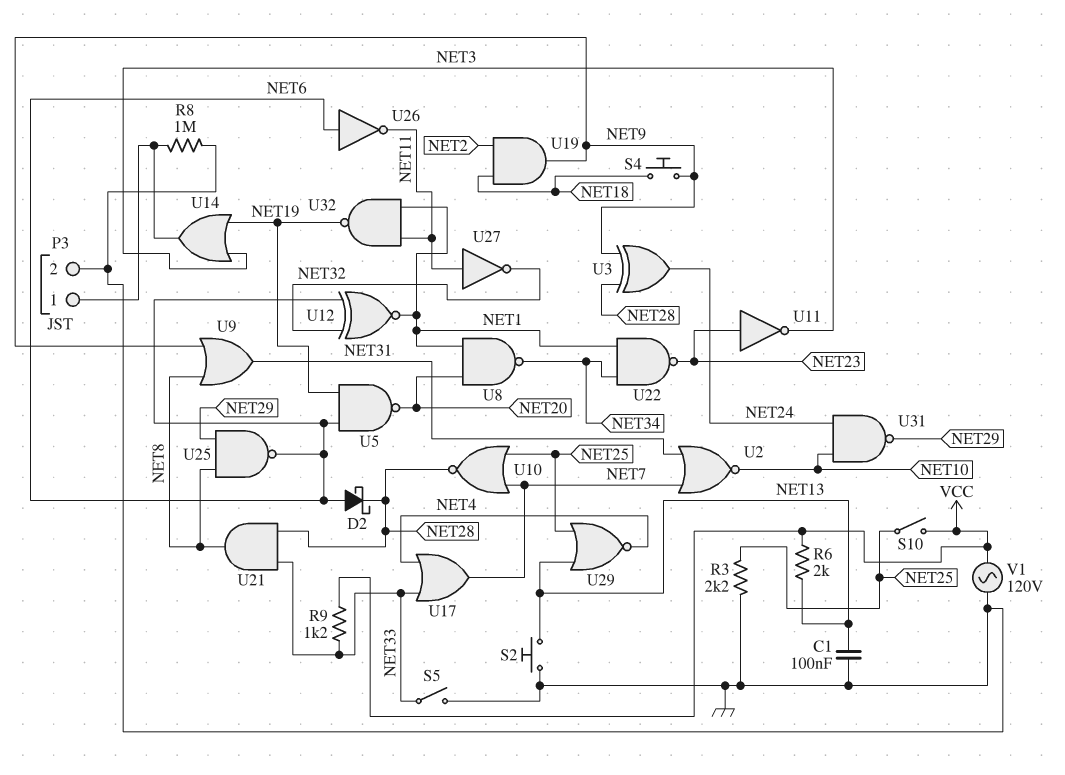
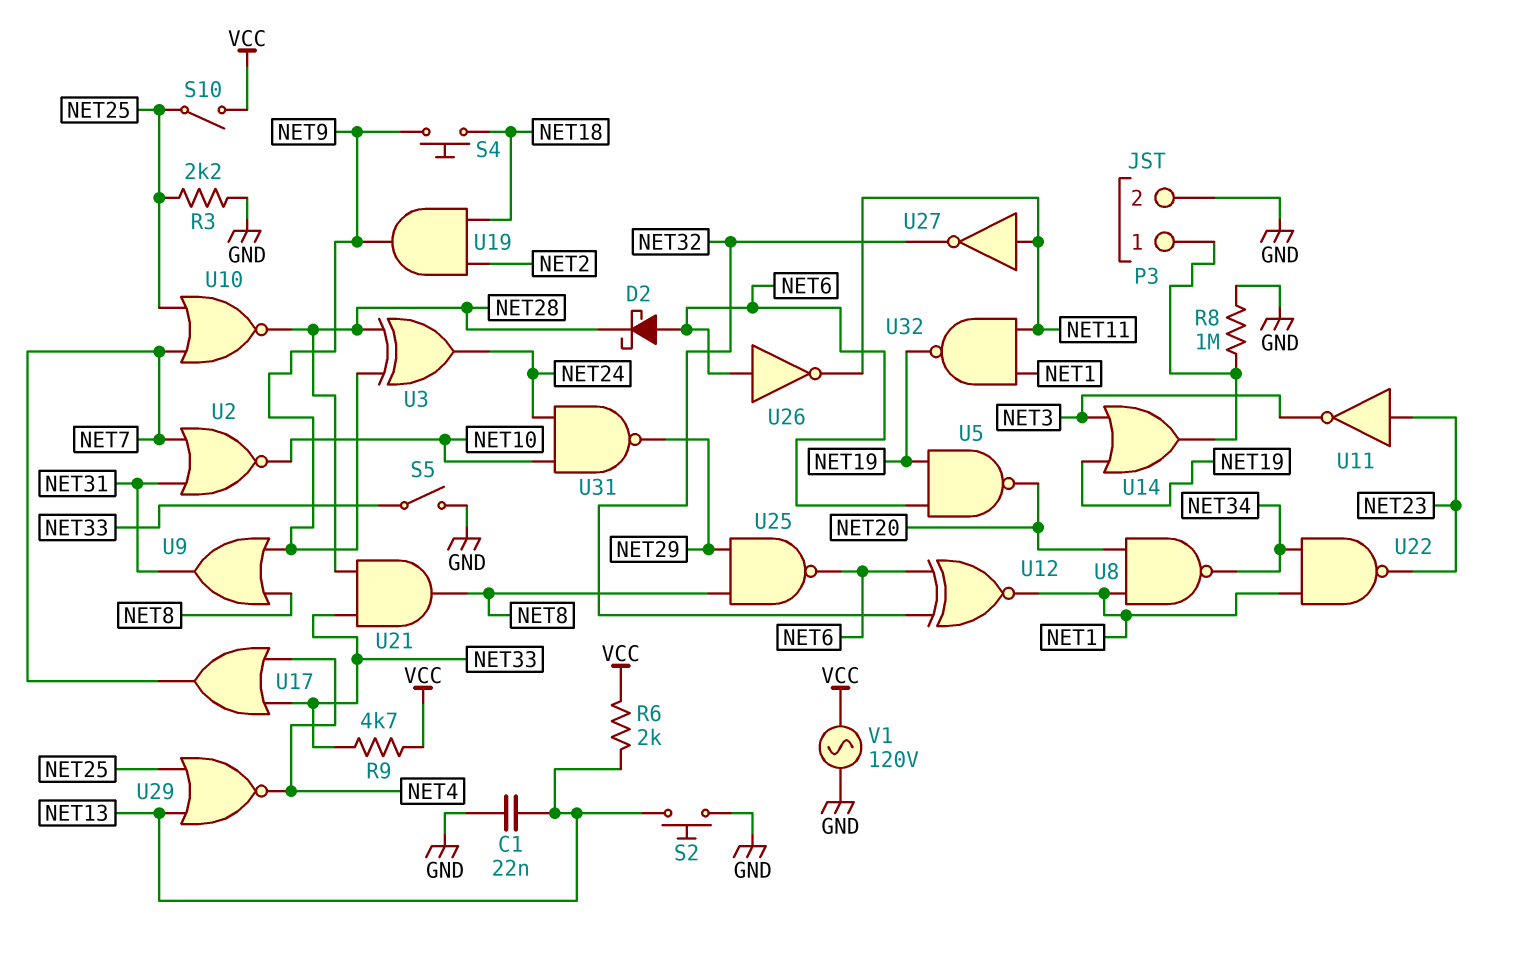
C1: 100nF (GND, NET13) -> 22nF (GND, NET13)
R9: 1.2k (NET33, VCC) -> 4.7k (NET33, VCC)

